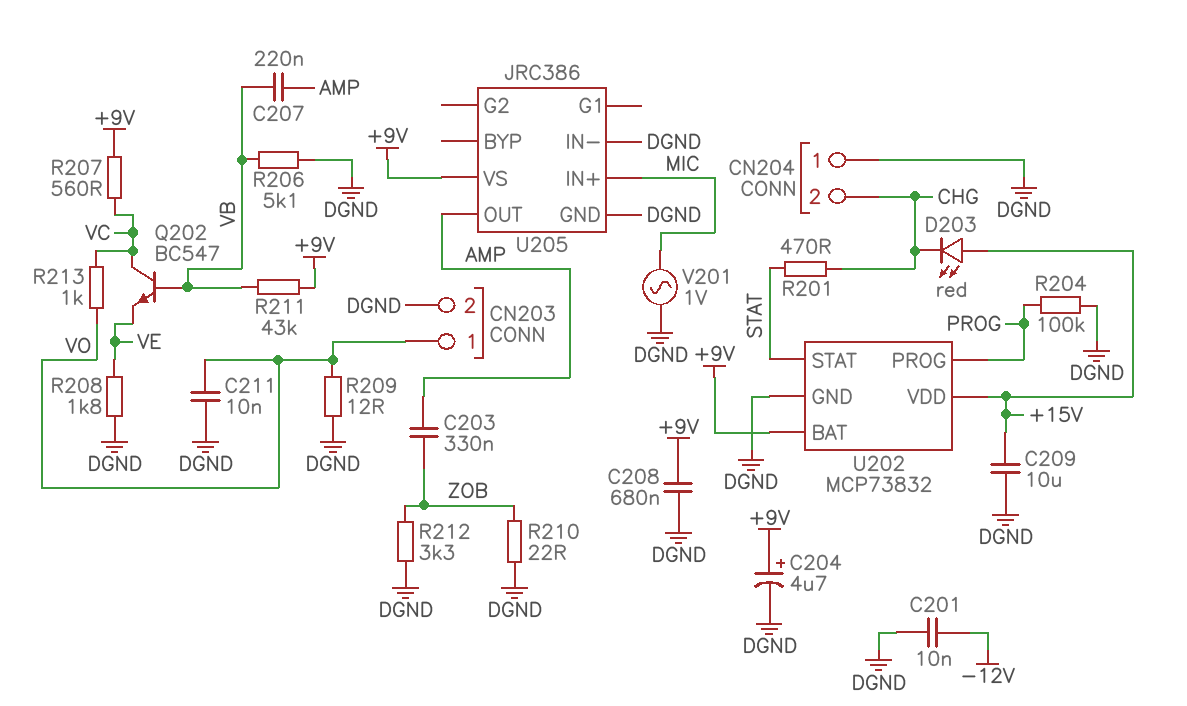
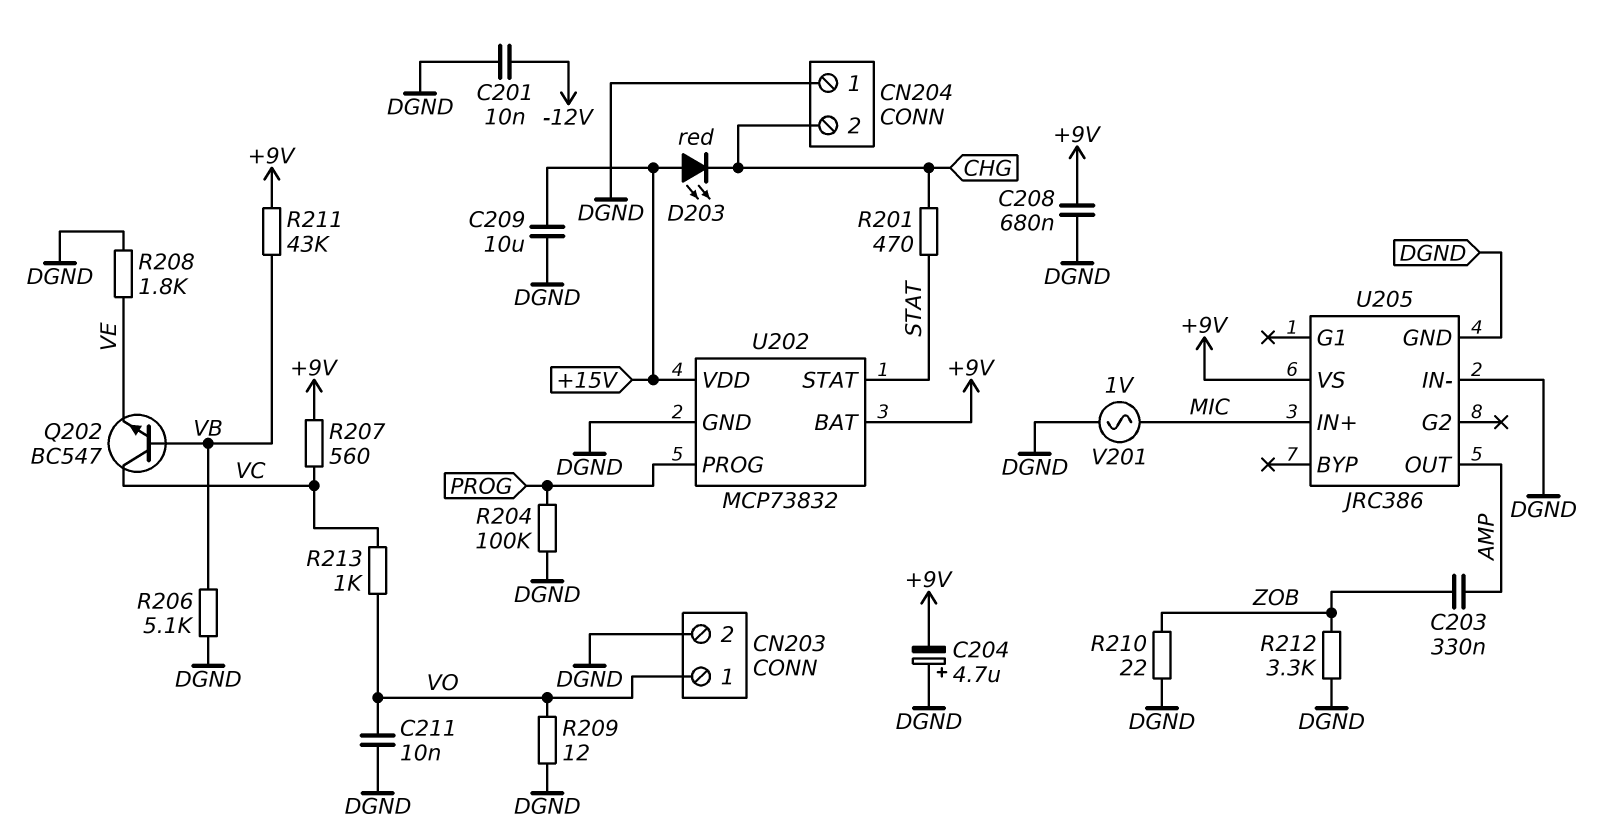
C204: 4.7uF (plus +9V, minus DGND) -> 4.7uF (plus DGND, minus +9V)
C207: 220nF (AMP, VB) -> none

